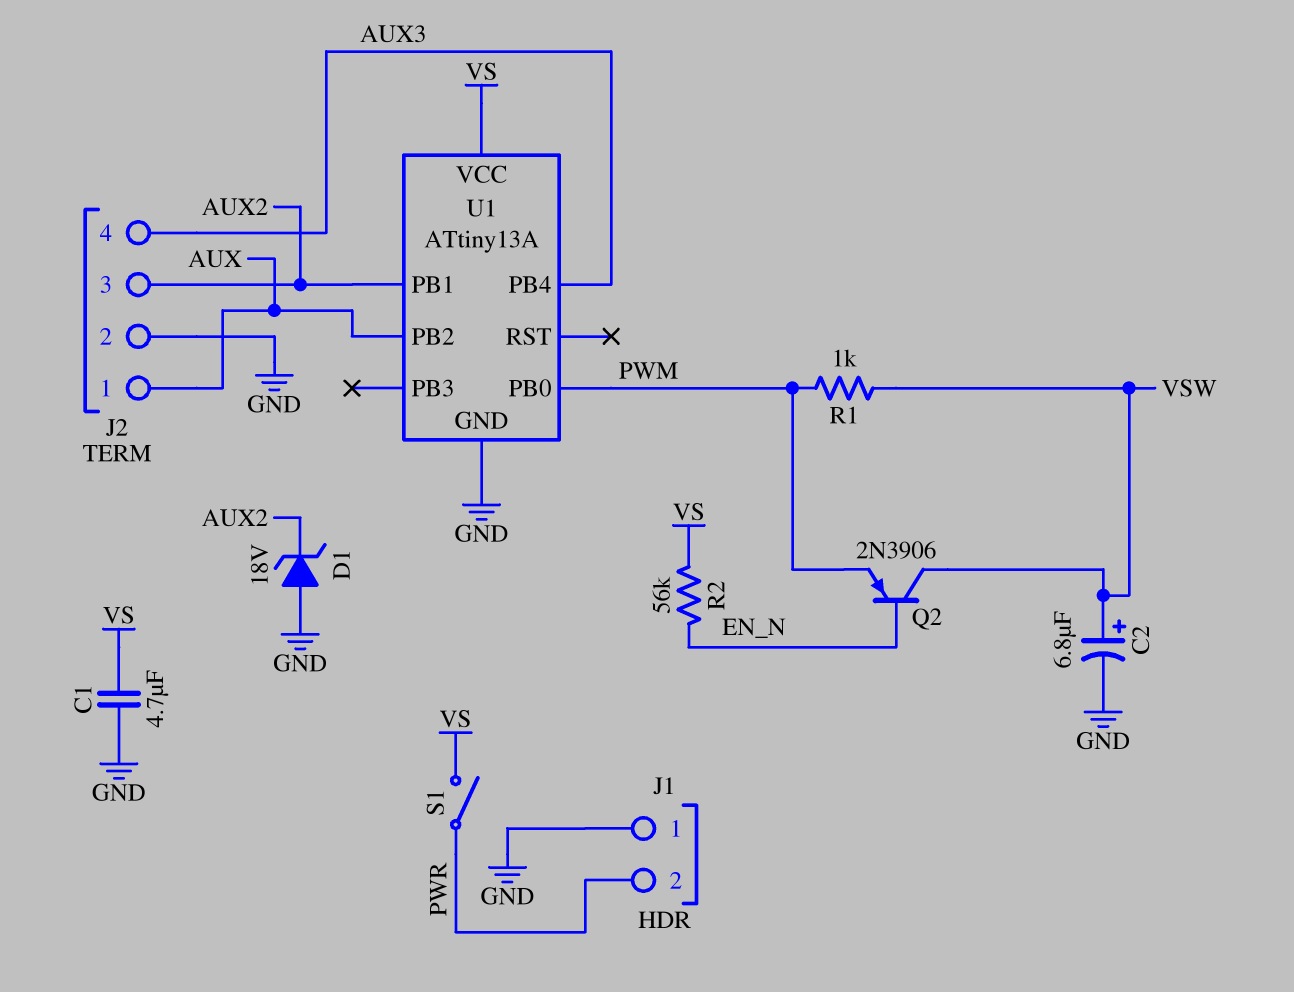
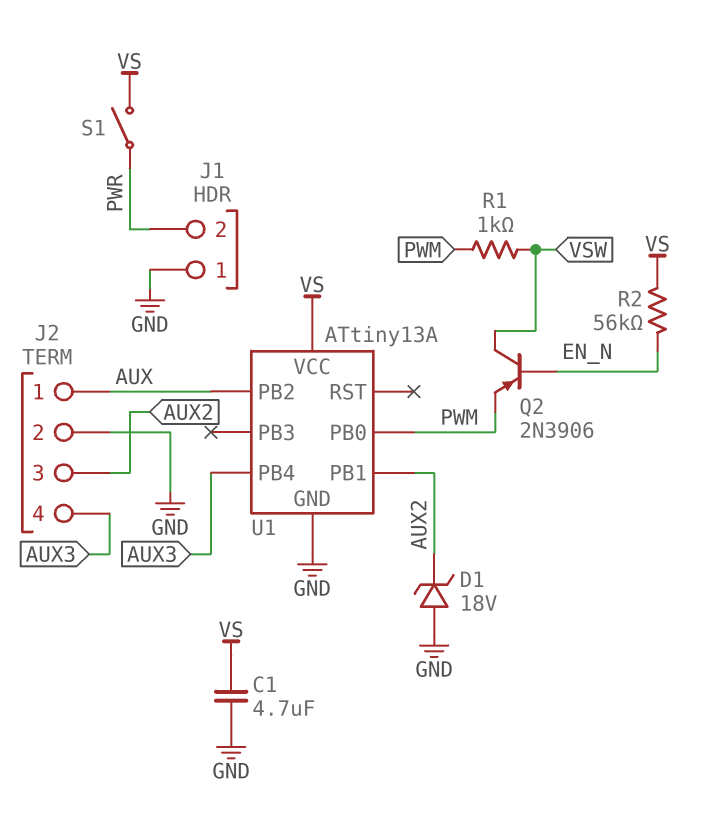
C2: 6.8uF (plus VSW, minus GND) -> none

